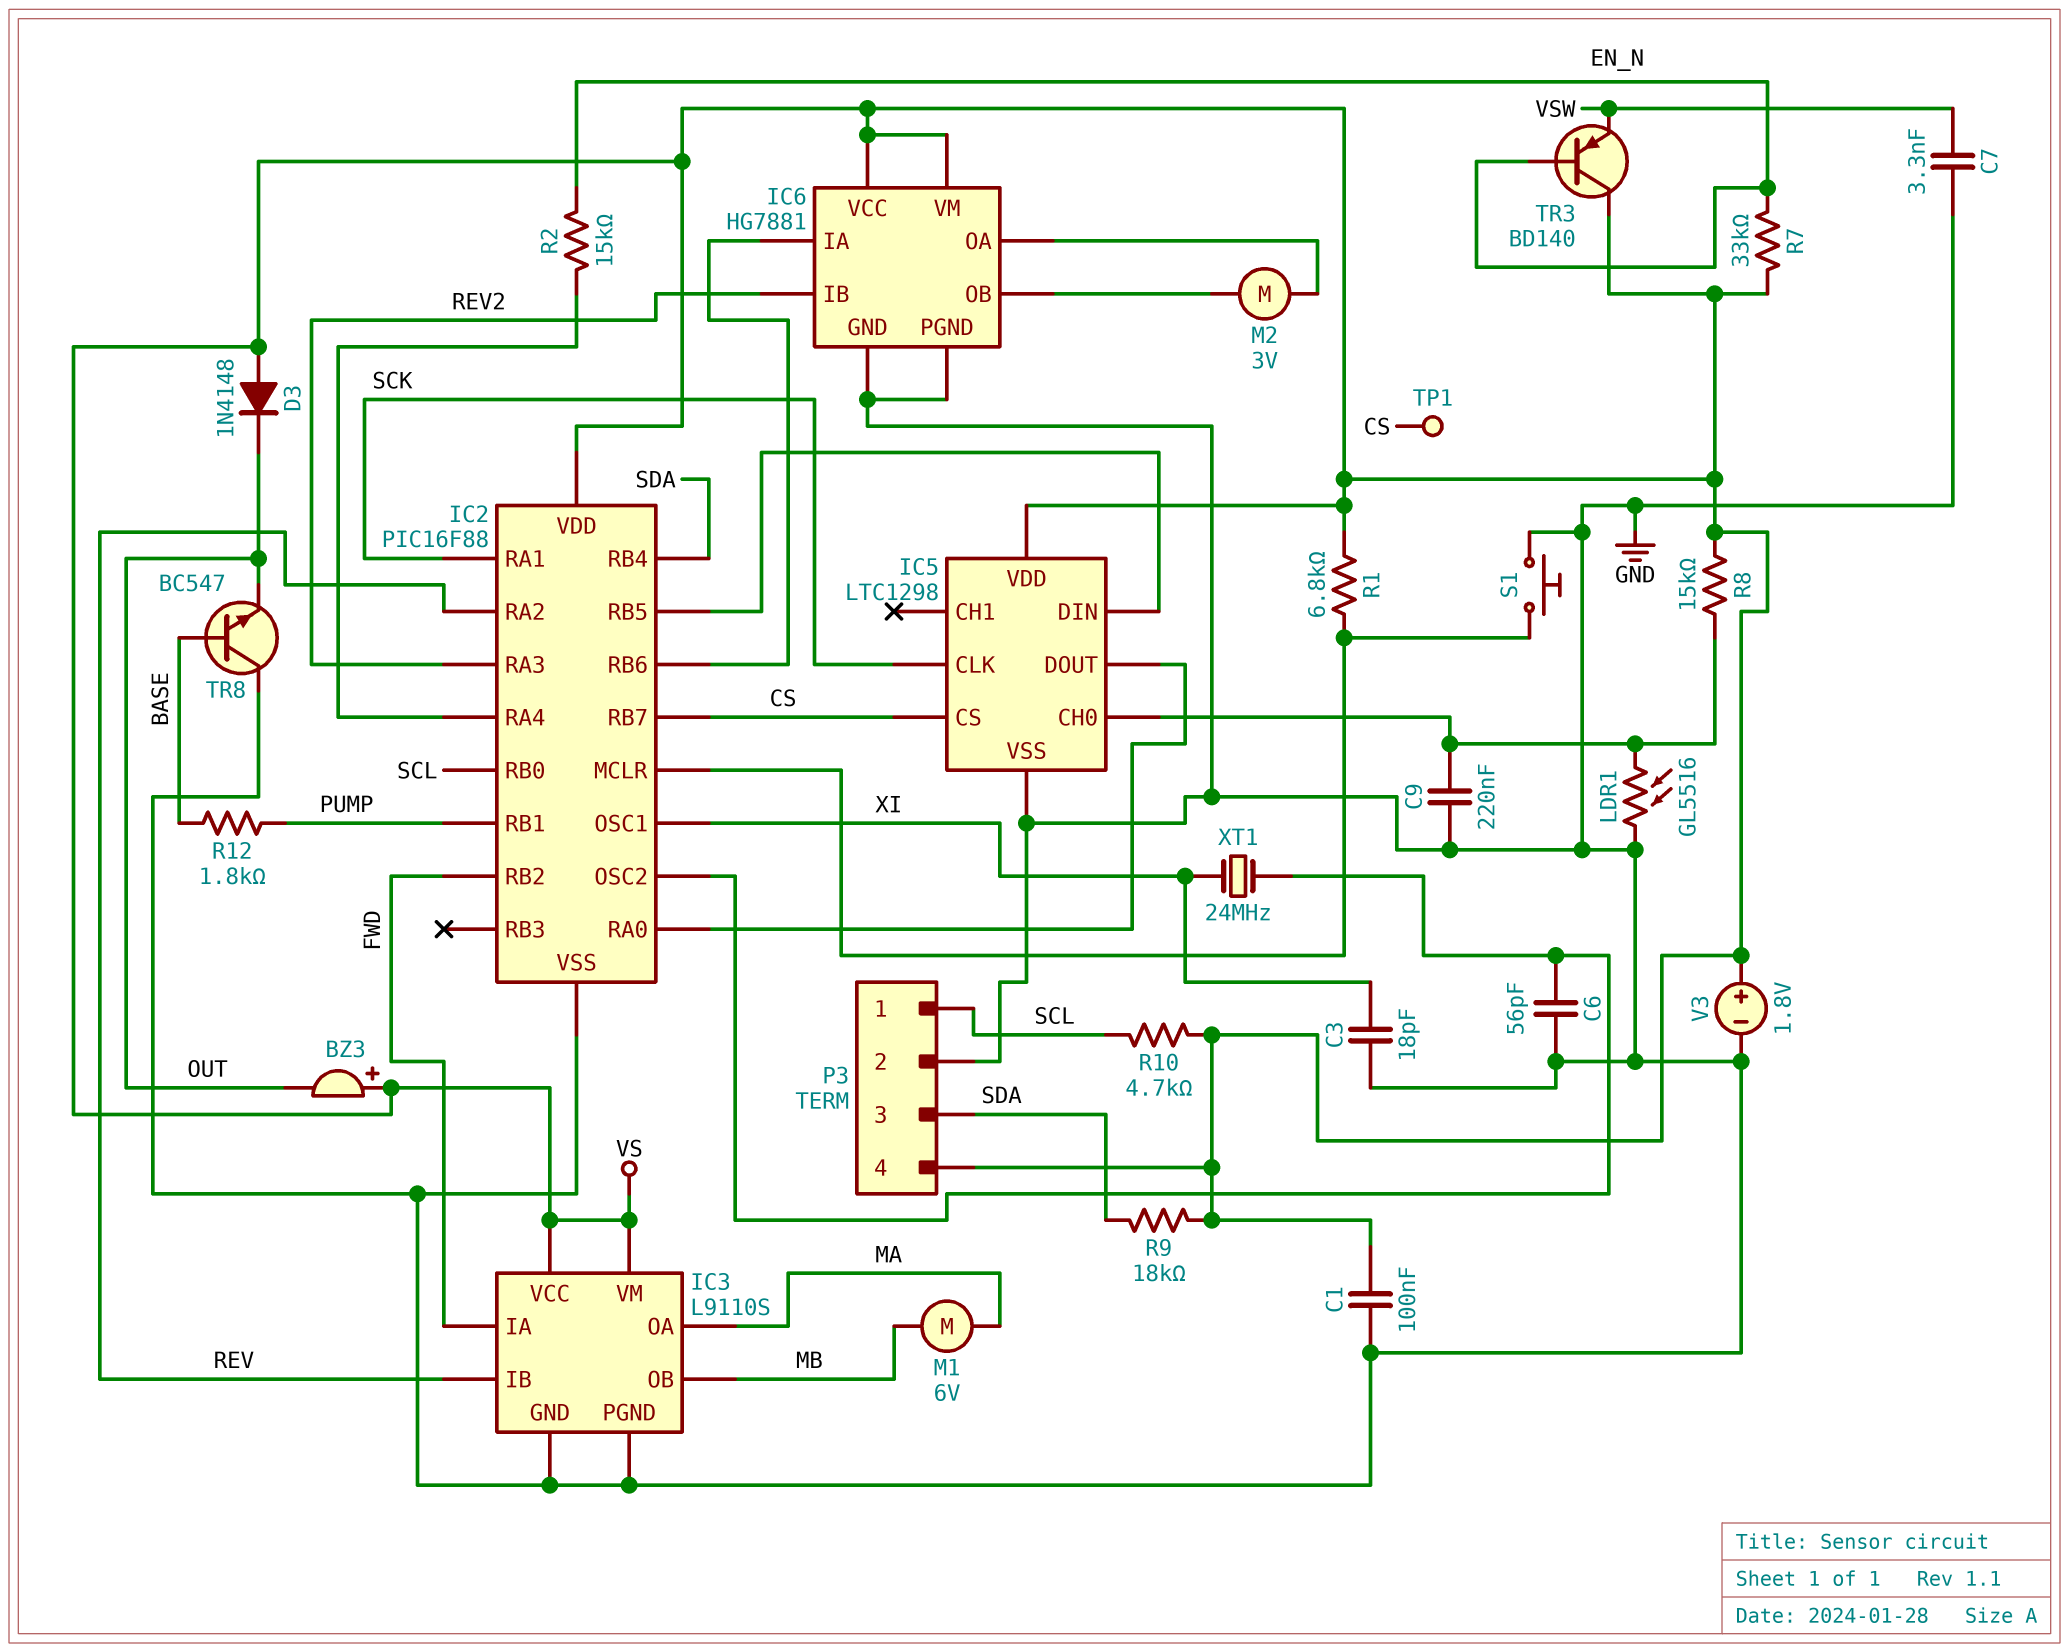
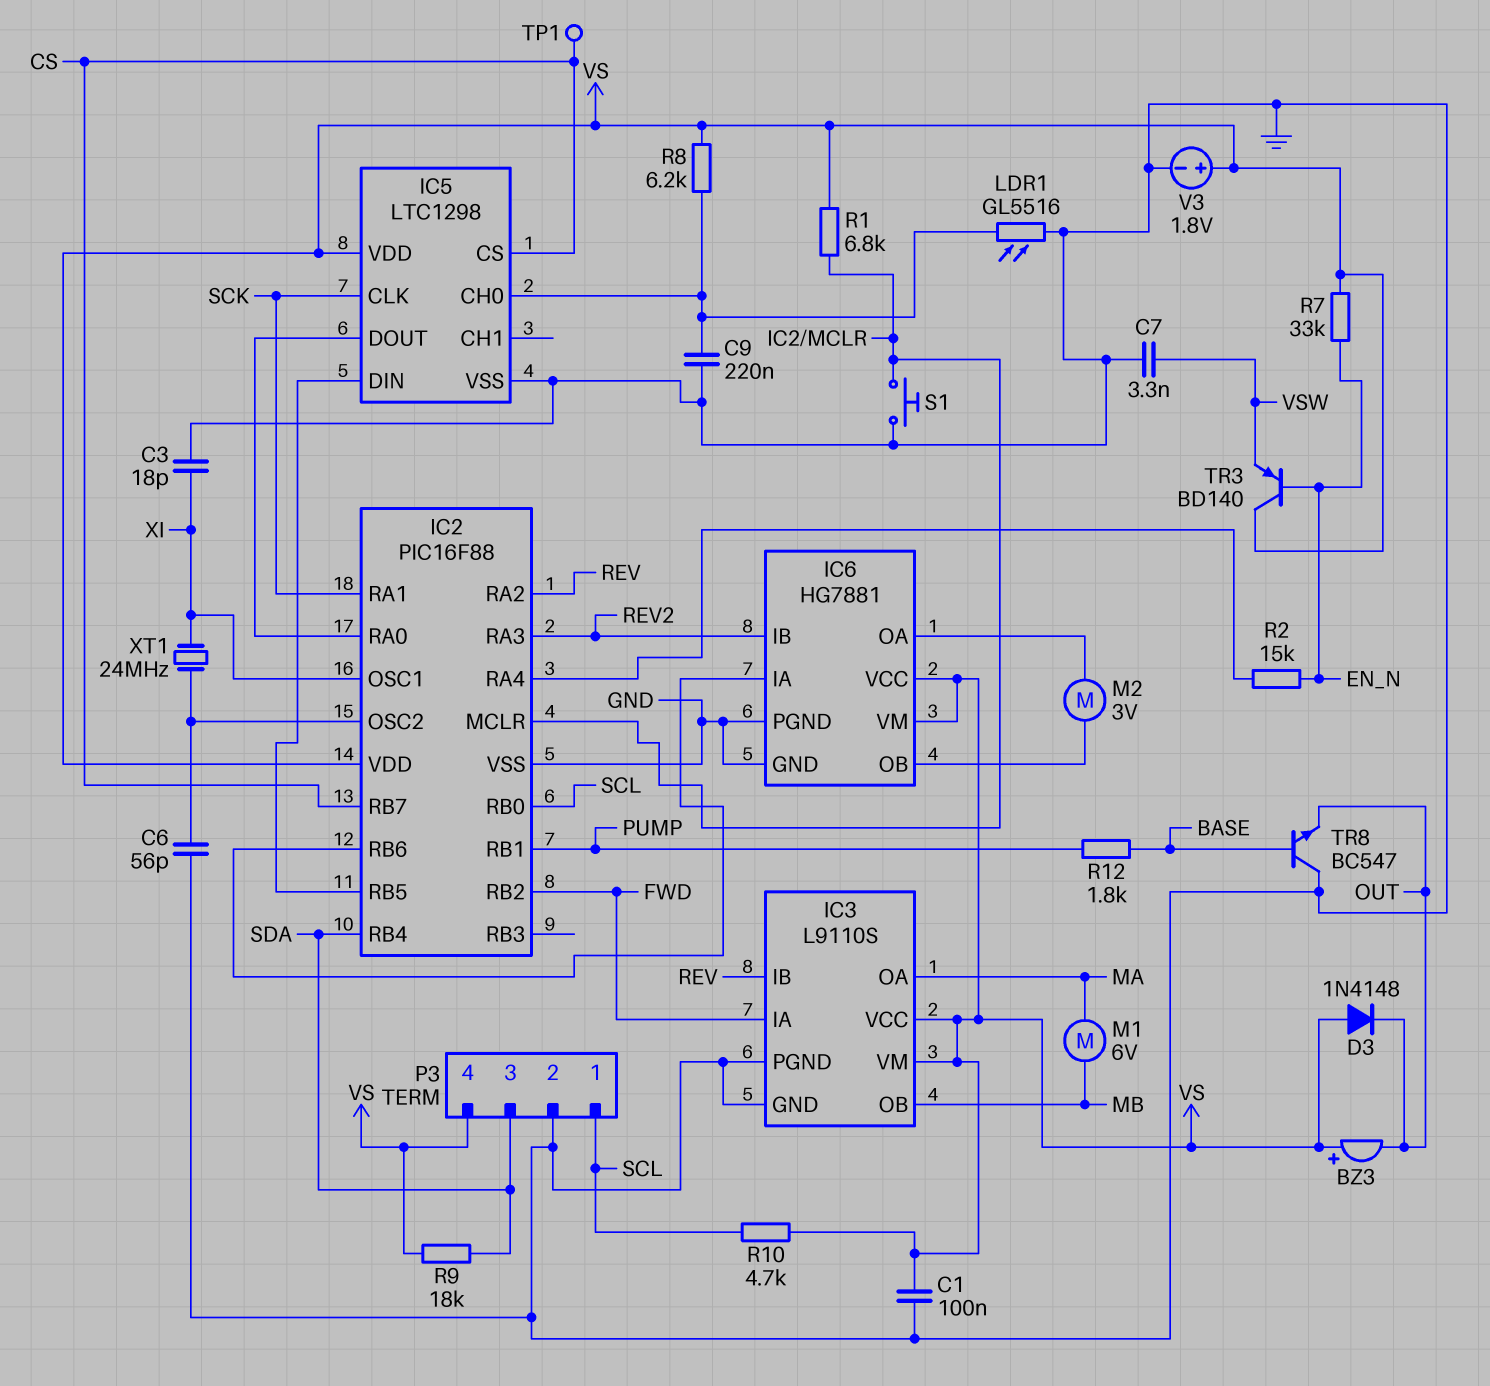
R8: 15k (IC5/CH0, VS) -> 6.2k (IC5/CH0, VS)

